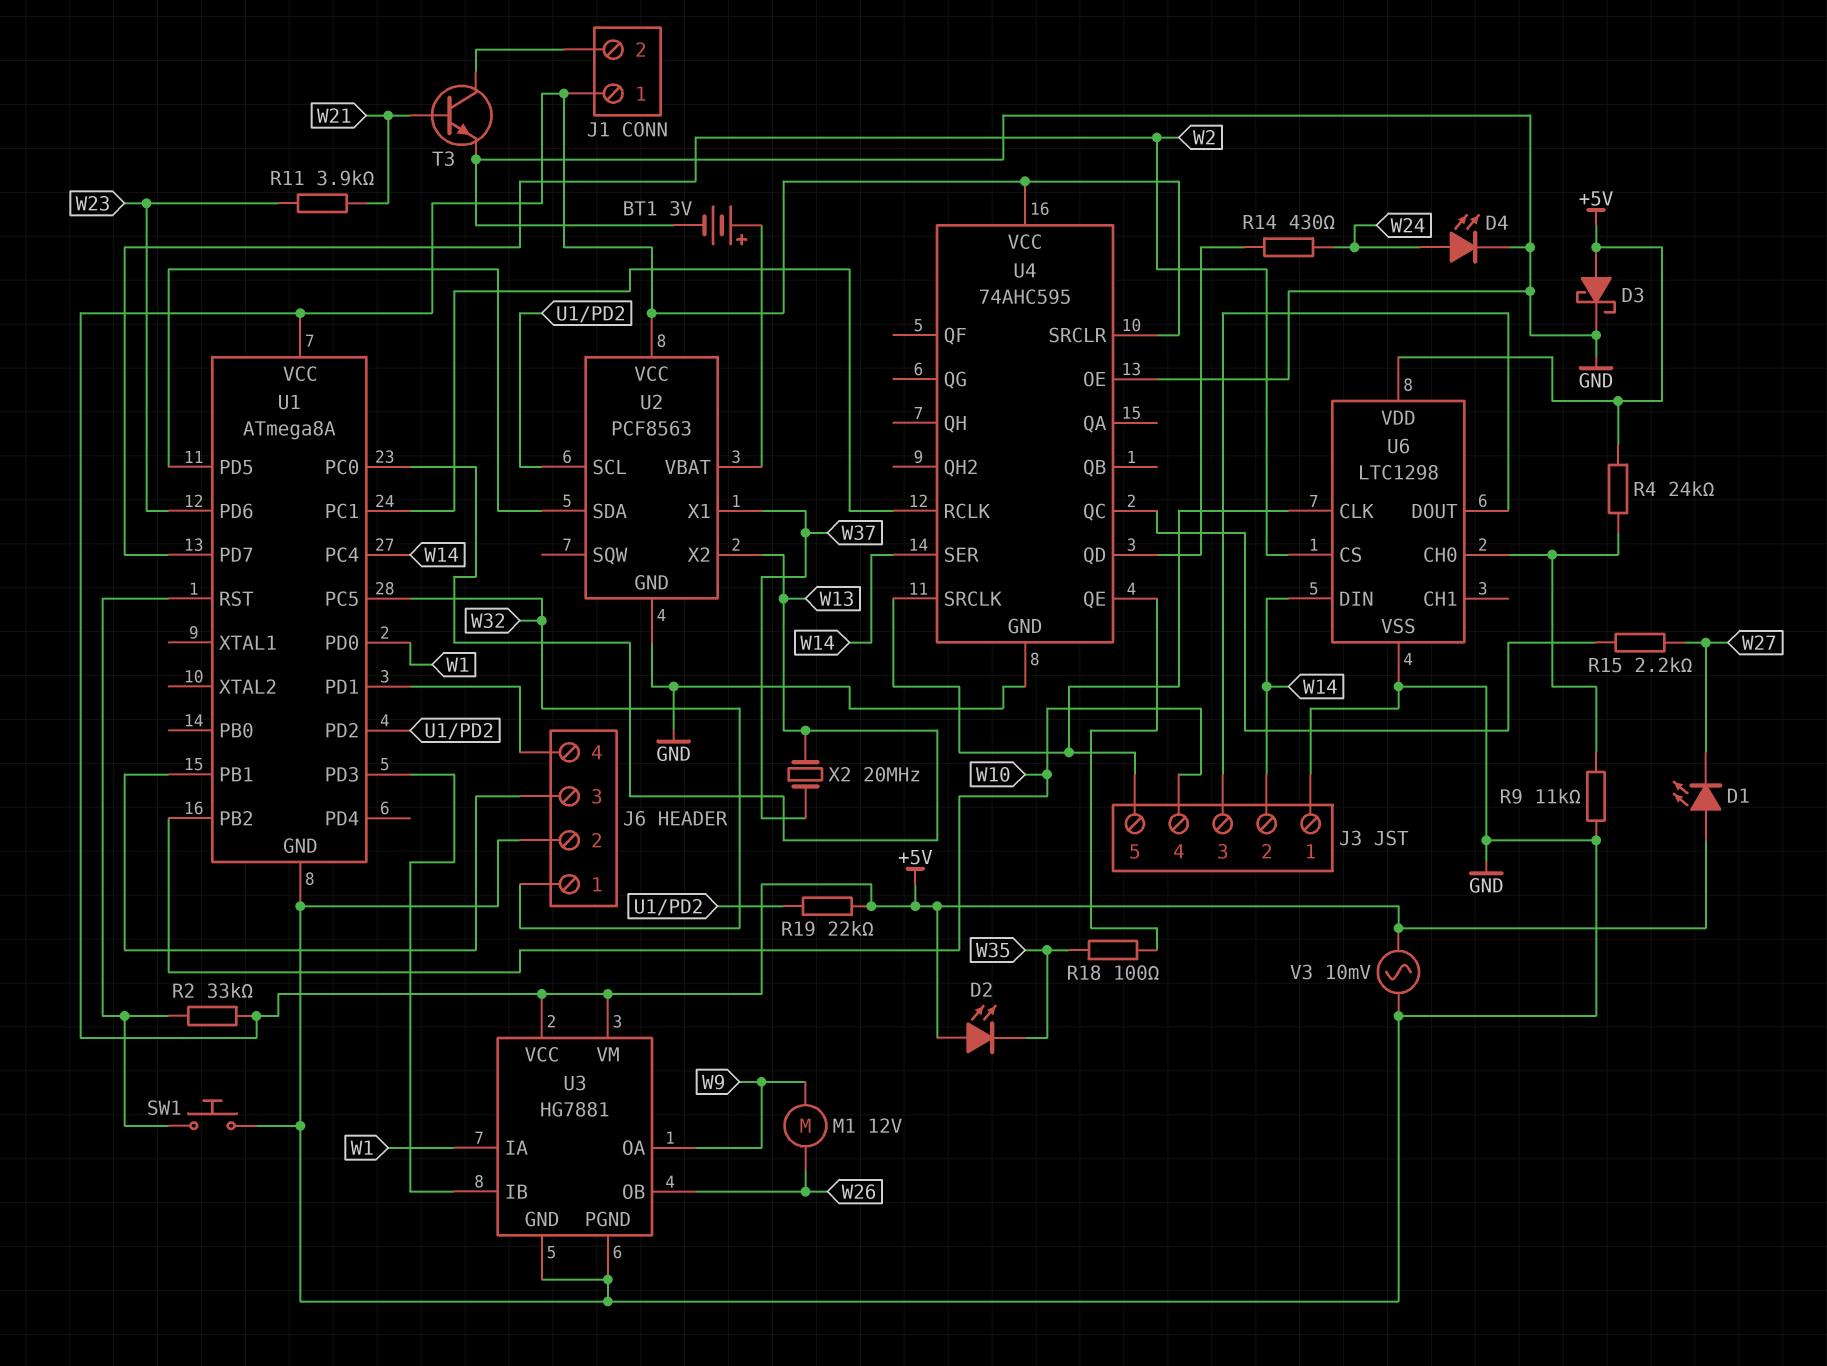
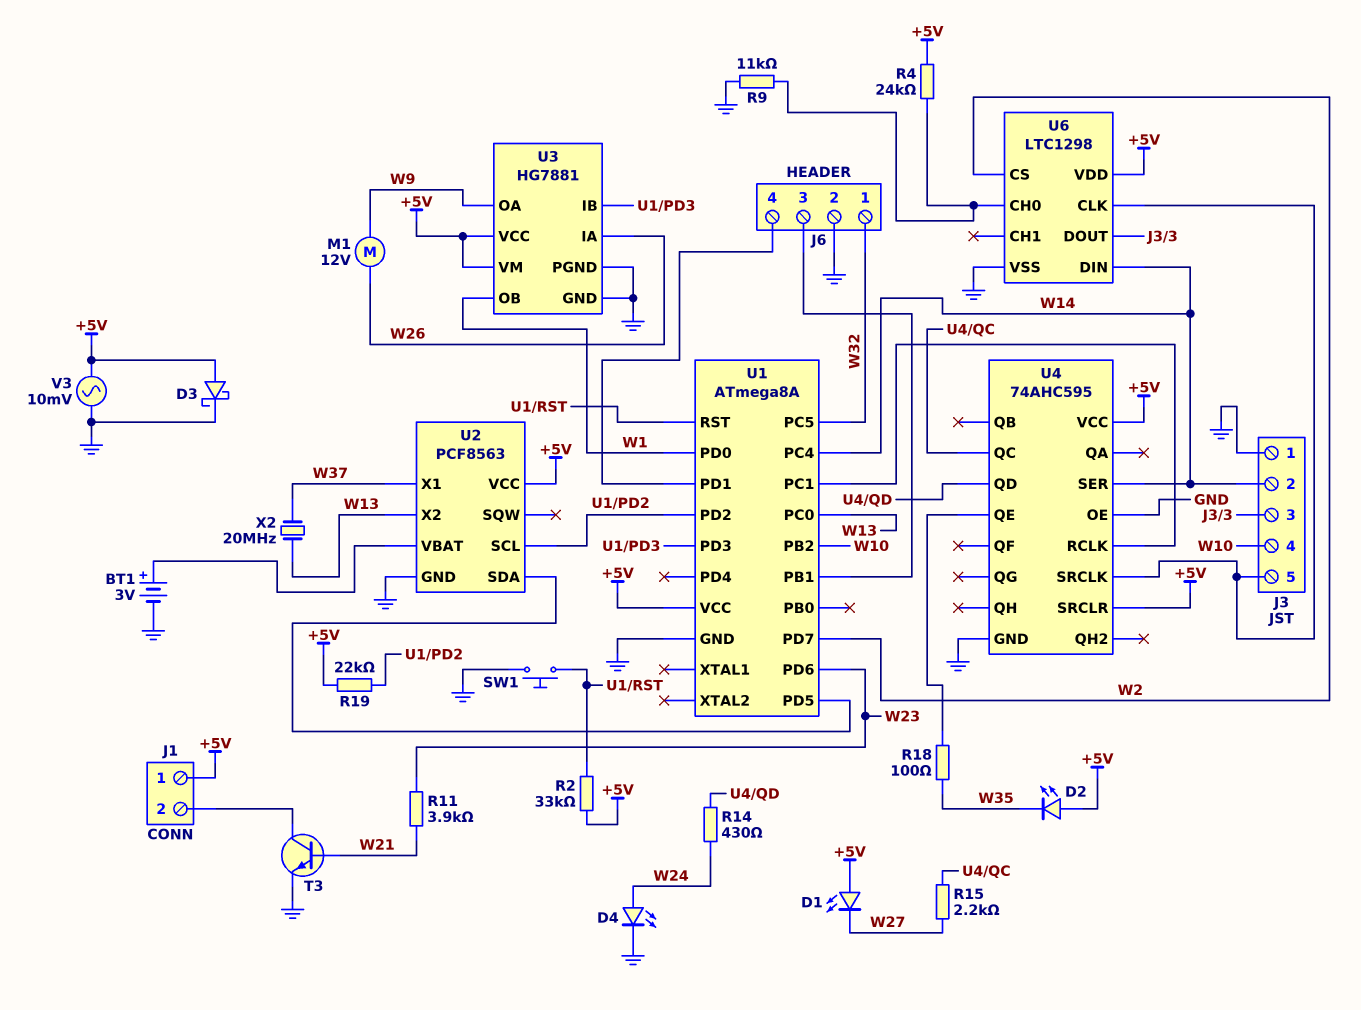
U3 pin IA: W1 -> W26
U3 pin OB: W26 -> W1

